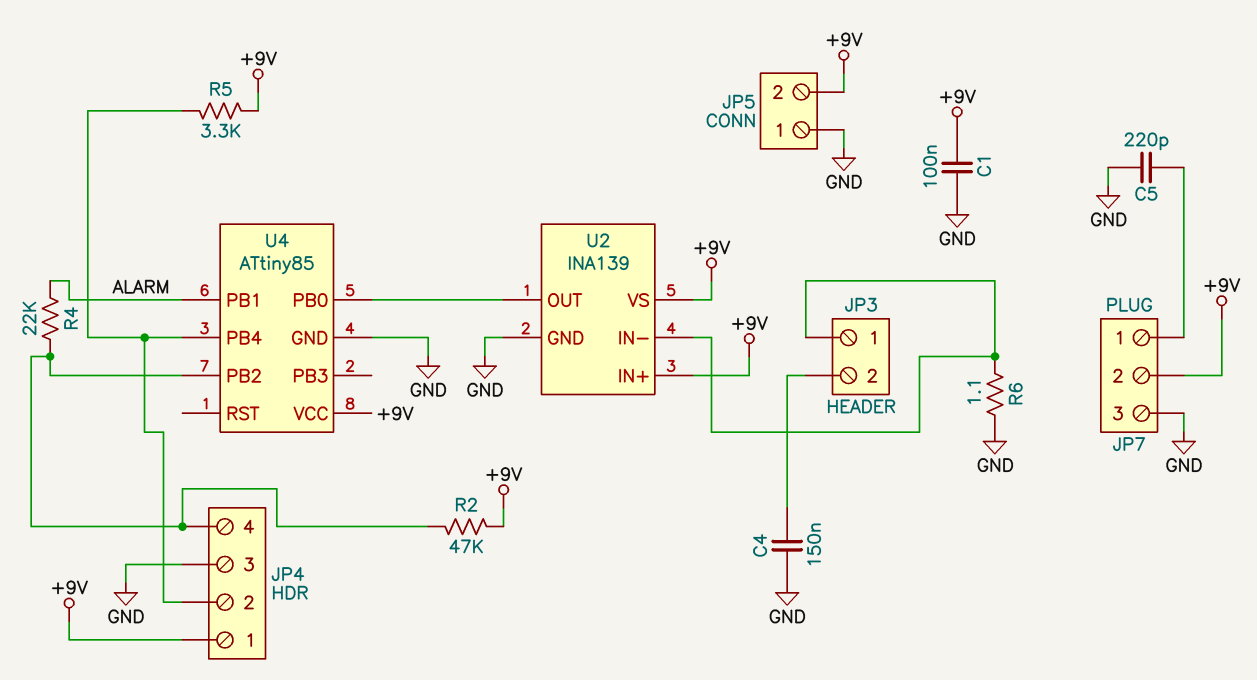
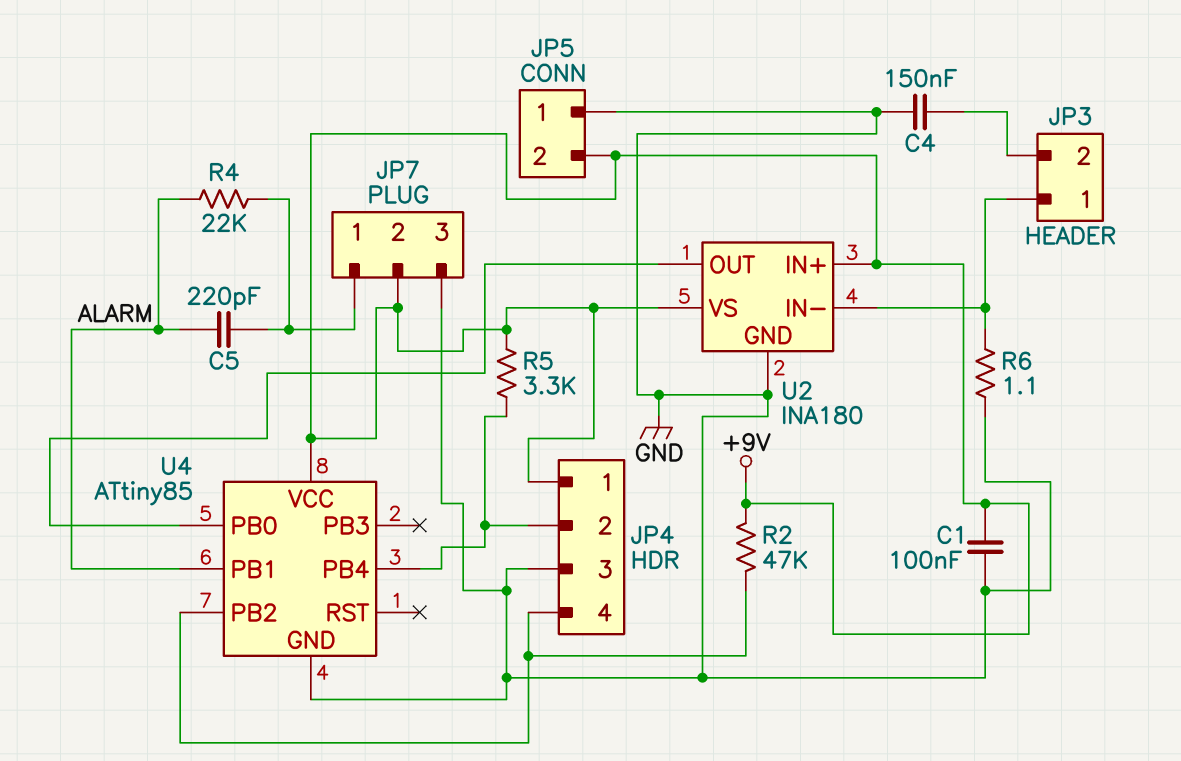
C5: 220pF (GND, JP7/1) -> 220pF (ALARM, JP7/1)
R4: 22k (ALARM, JP4/4) -> 22k (ALARM, JP7/1)
U2: INA139 -> INA180

